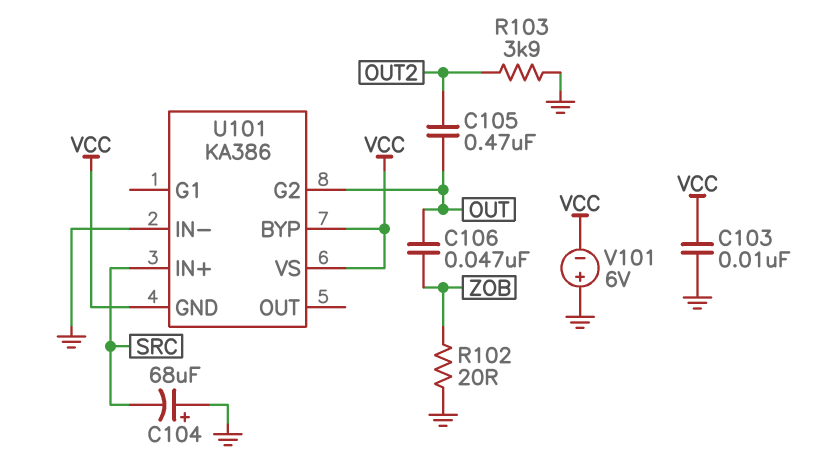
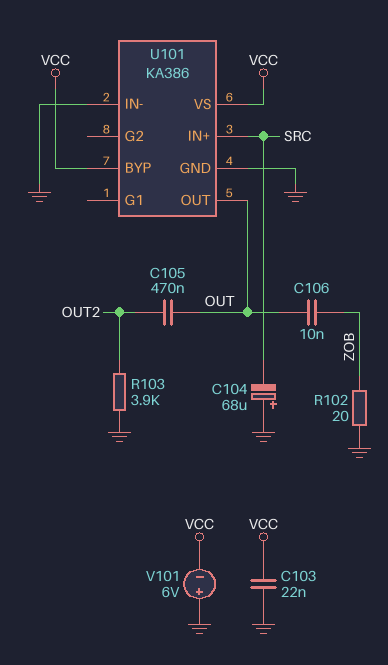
C103: 10nF (GND, VCC) -> 22nF (GND, VCC)
C106: 47nF (OUT, ZOB) -> 10nF (OUT, ZOB)
U101 pin G2: OUT -> none
U101 pin GND: VCC -> GND
U101 pin OUT: none -> OUT

